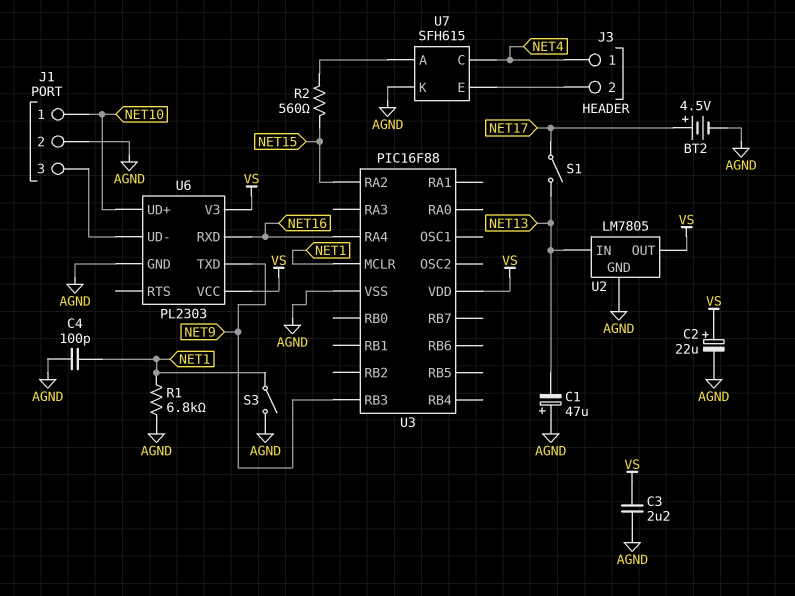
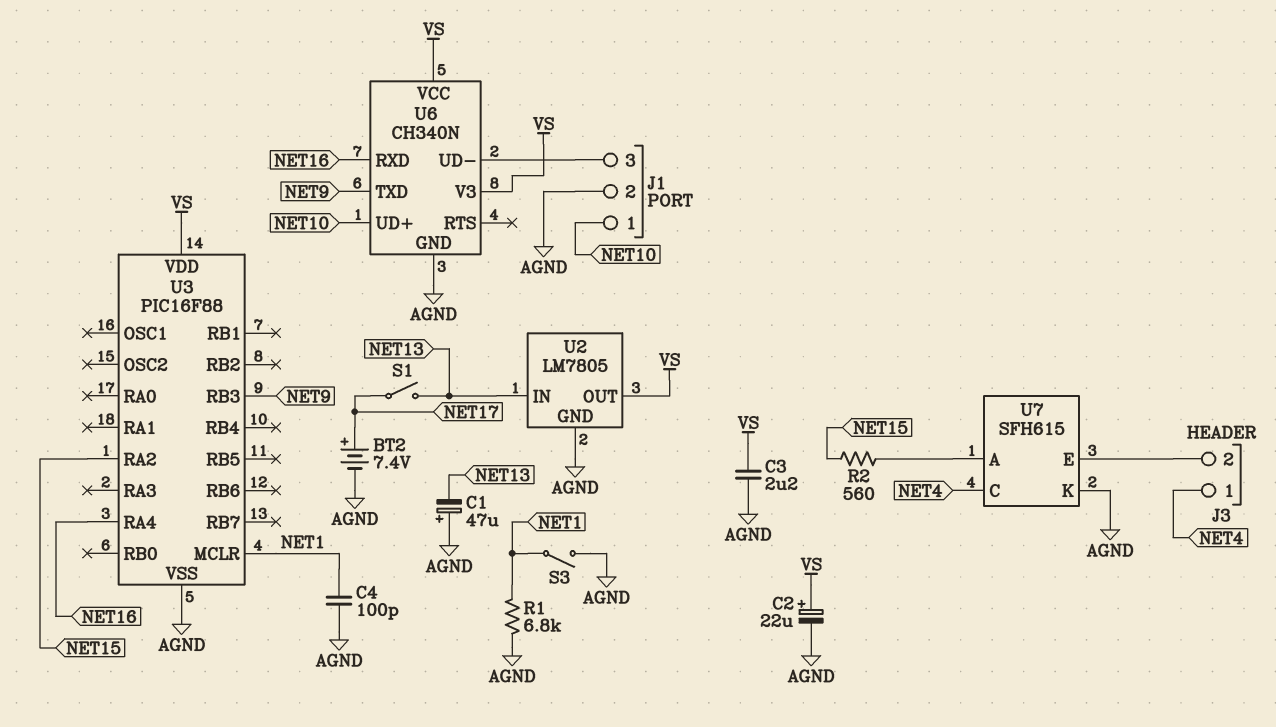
BT2: 4.5V (plus NET17, minus AGND) -> 7.4V (plus NET17, minus AGND)
U6: PL2303 -> CH340N

